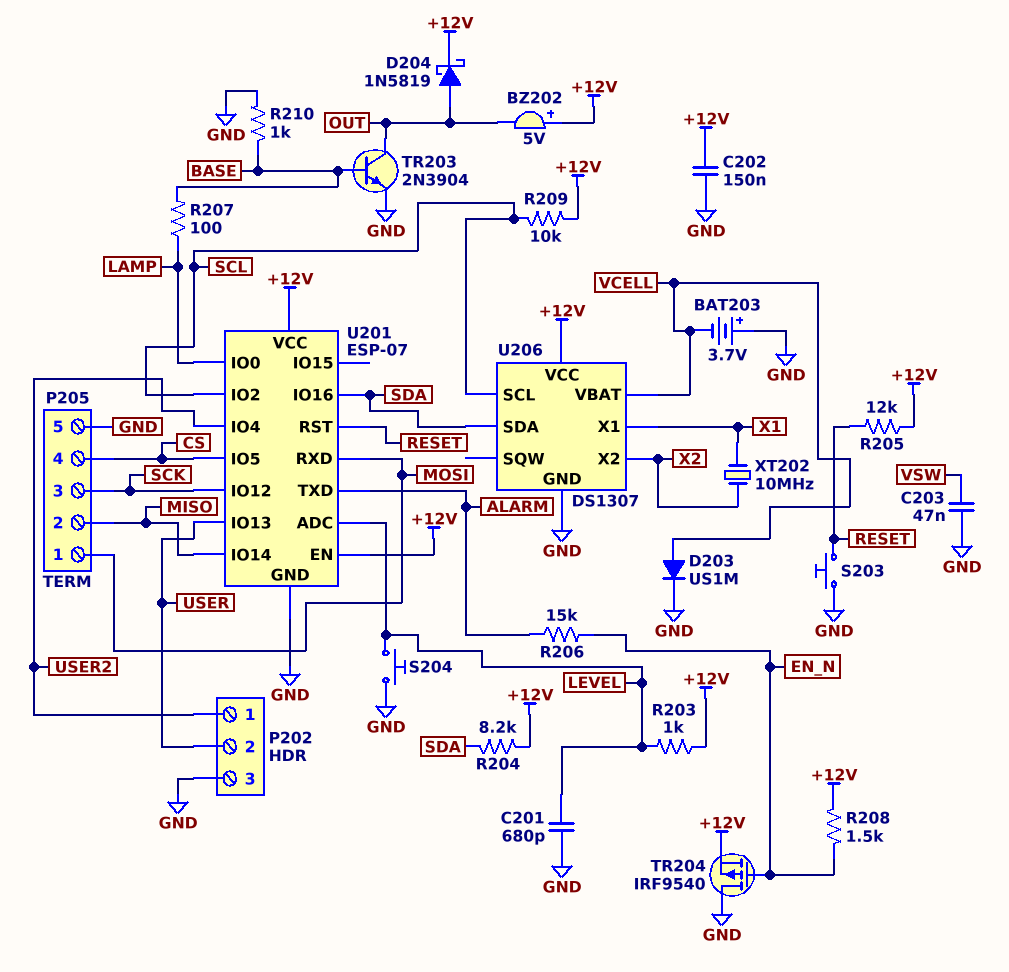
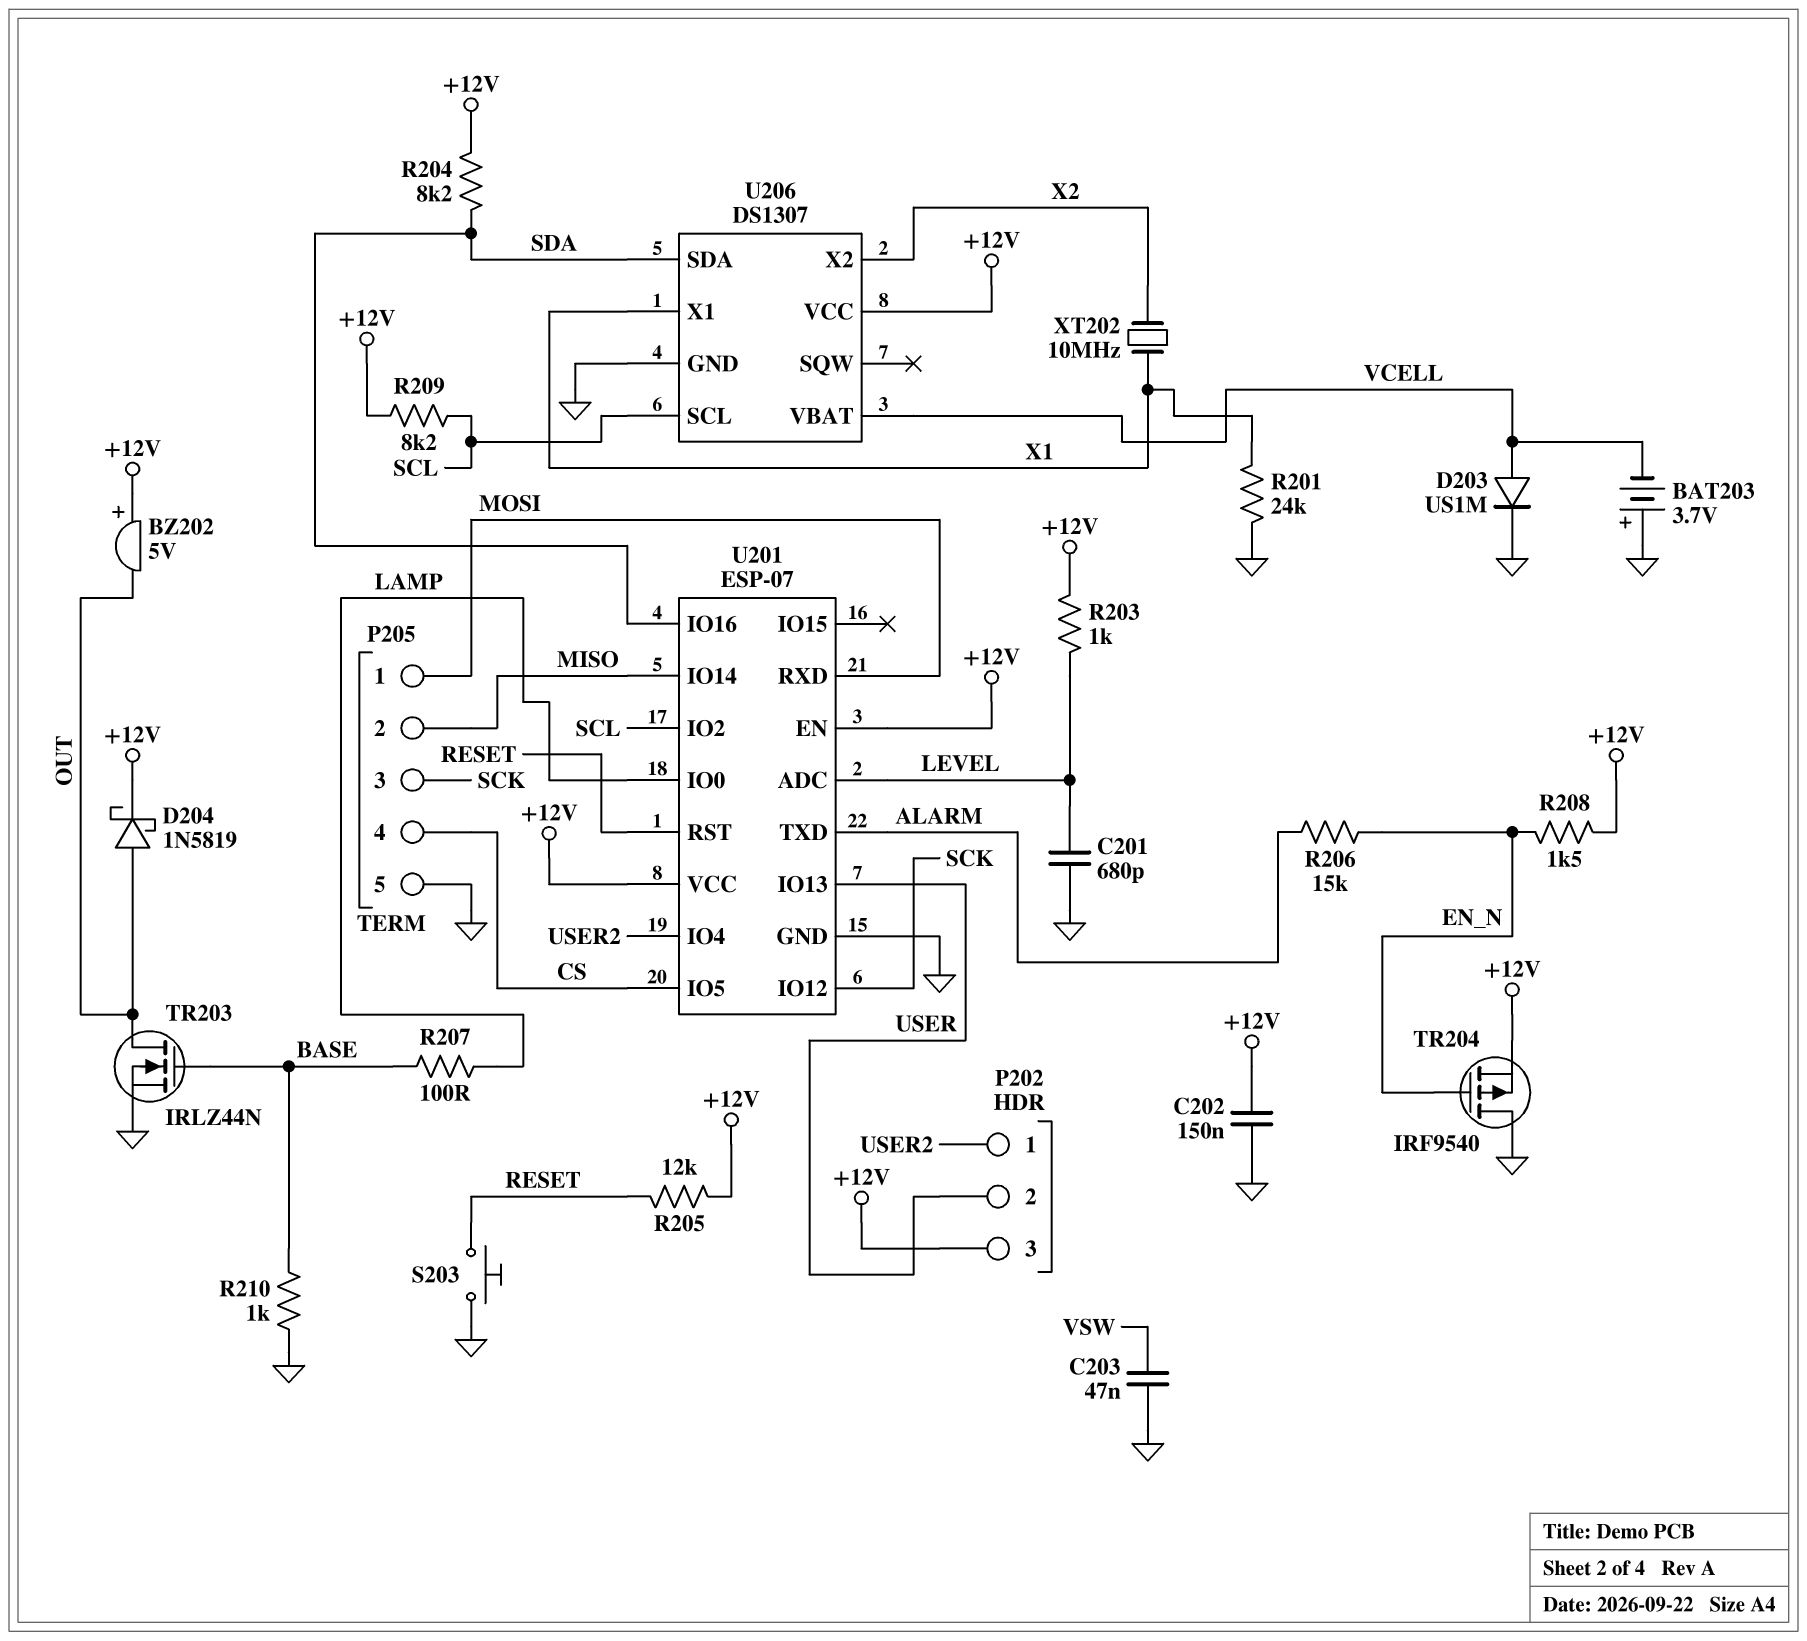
P202 pin 3: GND -> +12V
R201: none -> 24k (GND, X1)
R209: 10k (+12V, SCL) -> 8.2k (+12V, SCL)
S204: button (GND, LEVEL) -> none
TR203: NPN 2N3904 (B BASE, C OUT, E GND) -> NMOS IRLZ44N (G BASE, D OUT, S GND)

